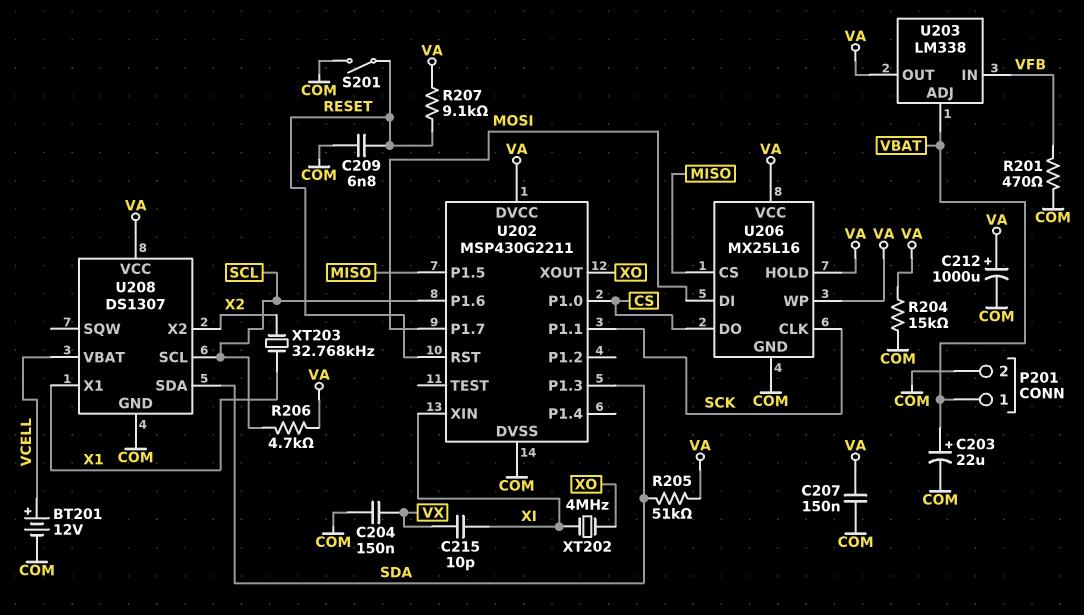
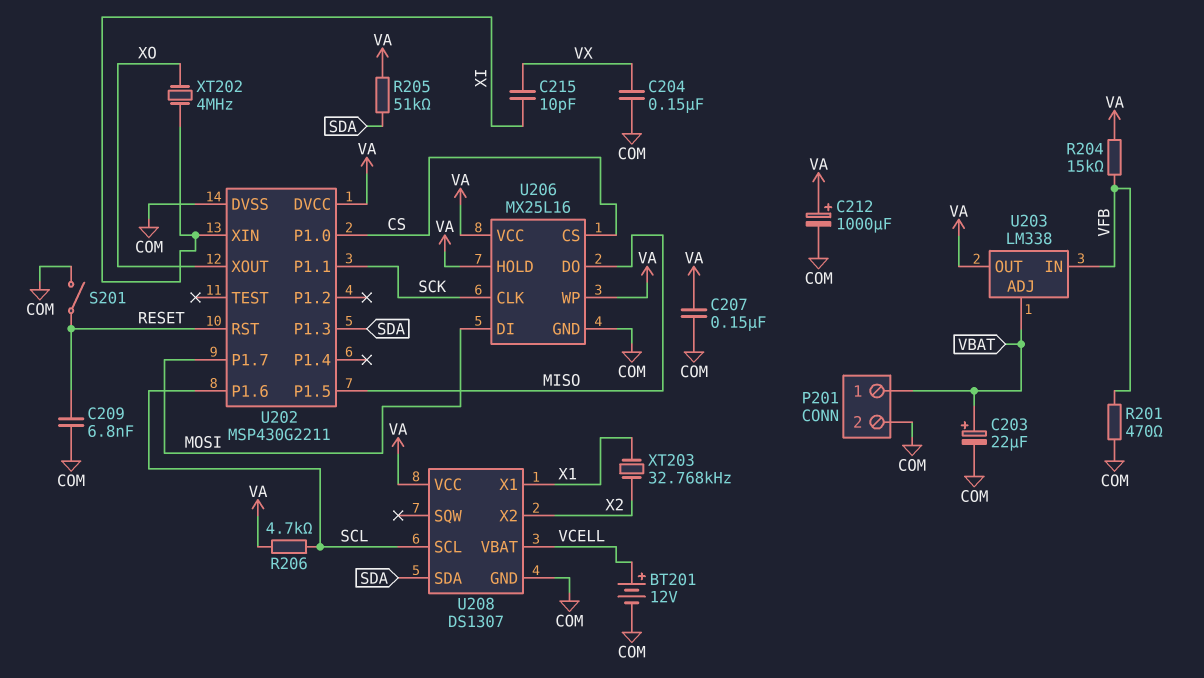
R204: 15k (COM, VA) -> 15k (VA, VFB)
R207: 9.1k (RESET, VA) -> none
U206 pin CS: MISO -> CS
U206 pin DO: CS -> MISO

